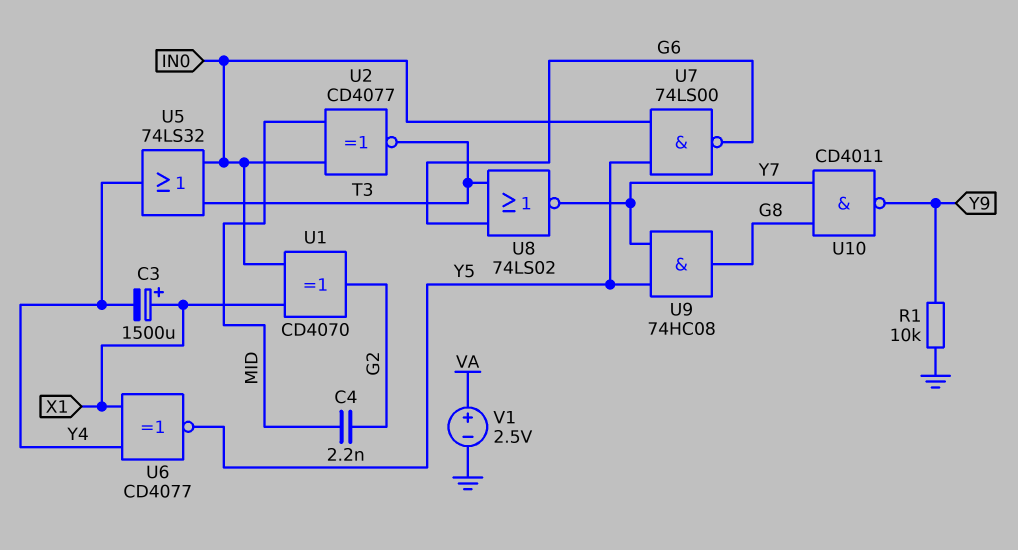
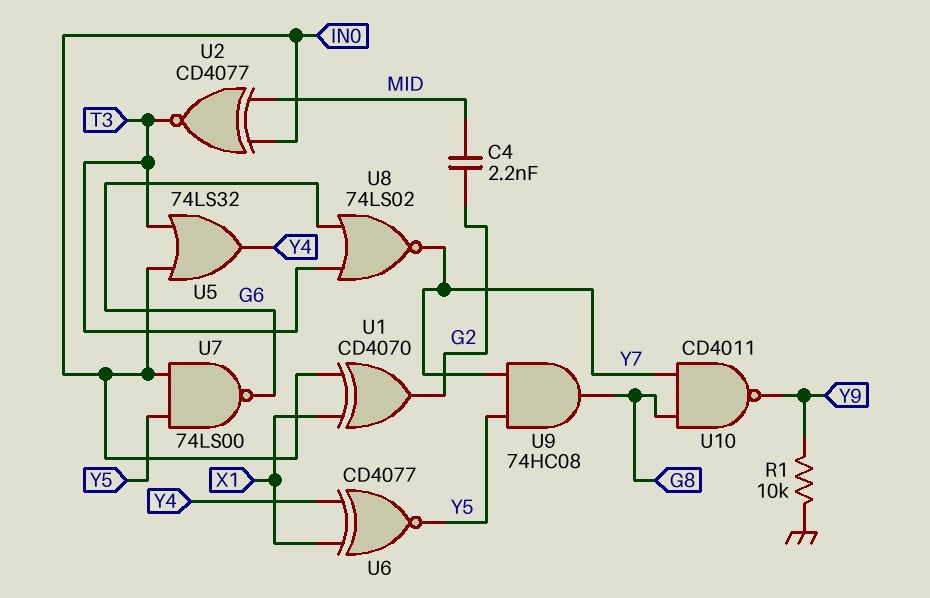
C3: 1500uF (plus X1, minus Y4) -> none
V1: 2.5V (plus VA, minus GND) -> none

